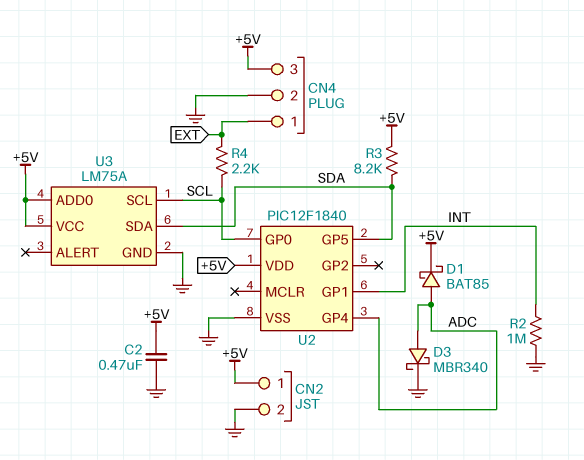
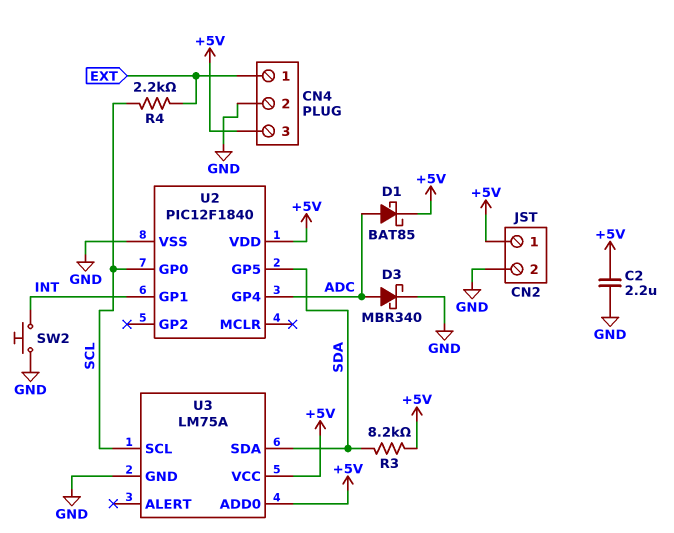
C2: 470nF (+5V, GND) -> 2.2uF (+5V, GND)
R2: 1M (GND, INT) -> none
SW2: none -> button (GND, INT)

